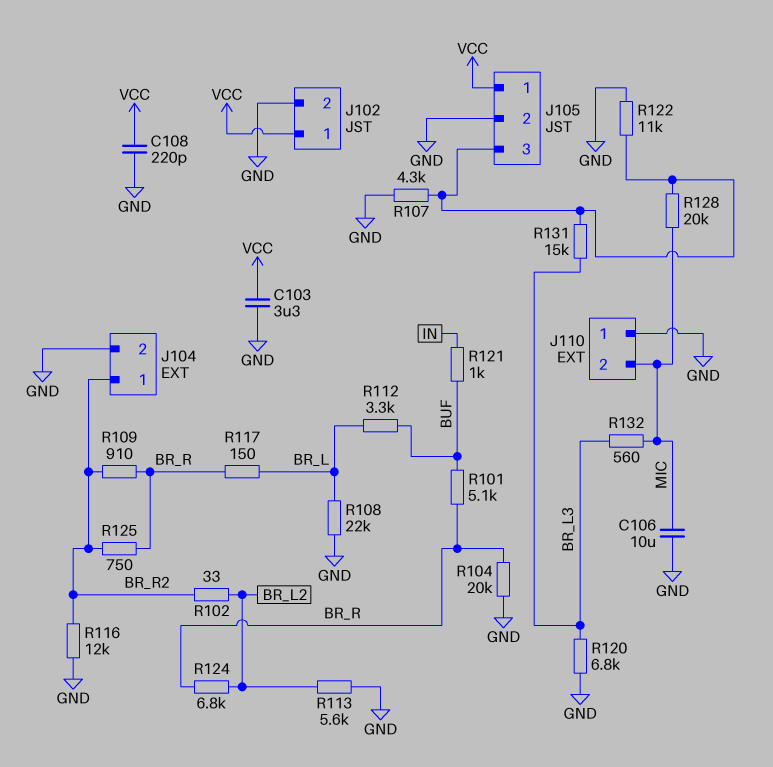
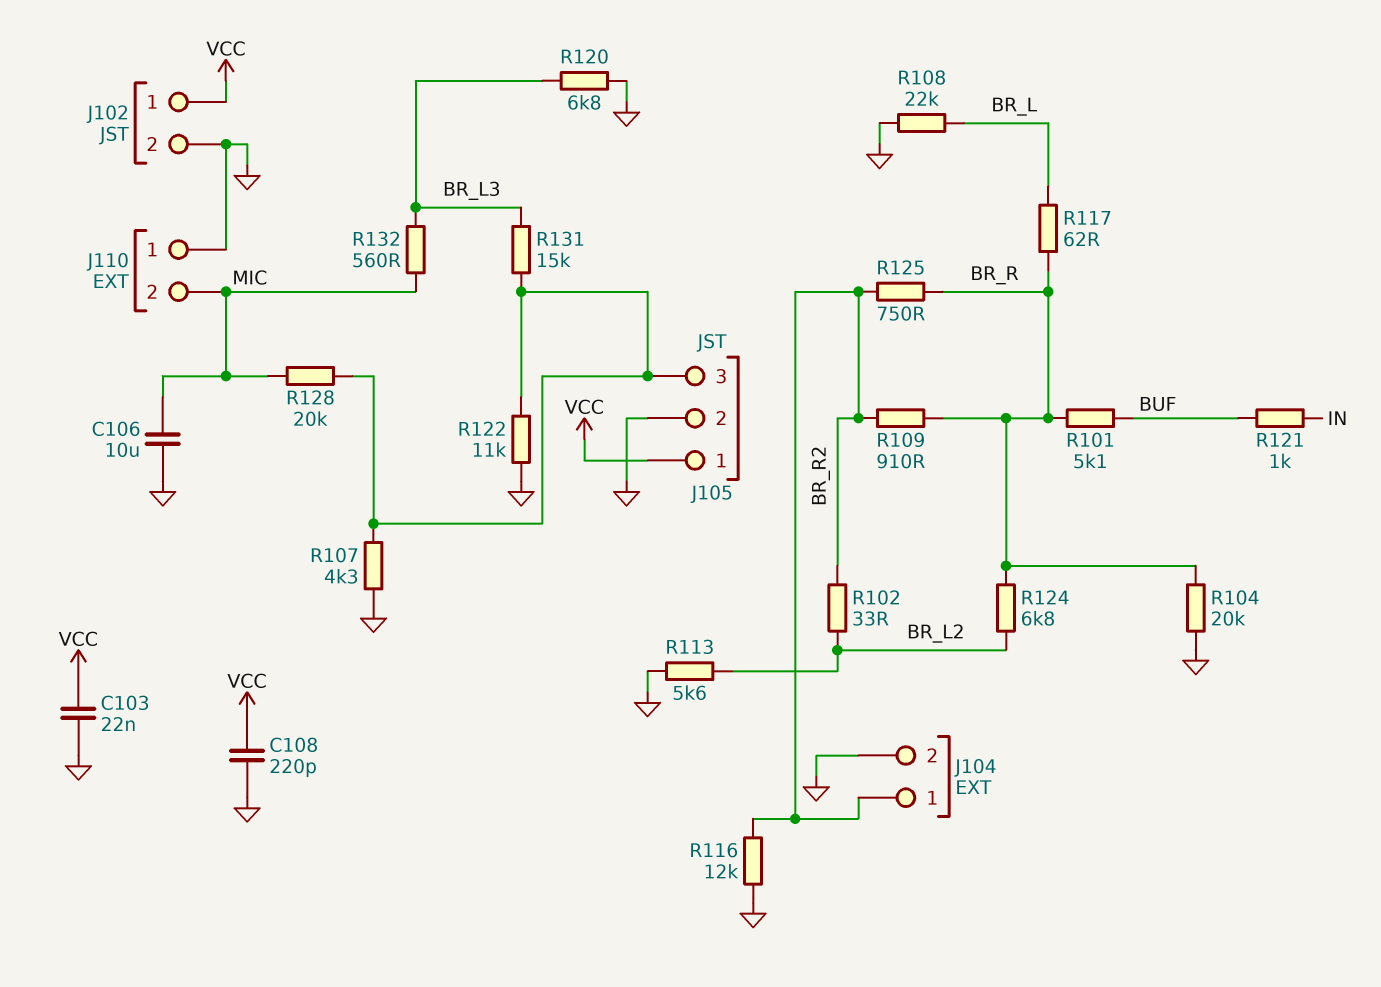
C103: 3.3uF (GND, VCC) -> 22nF (GND, VCC)
R112: 3.3k (BR_L, BUF) -> none
R117: 150 (BR_L, BR_R) -> 62 (BR_L, BR_R)

